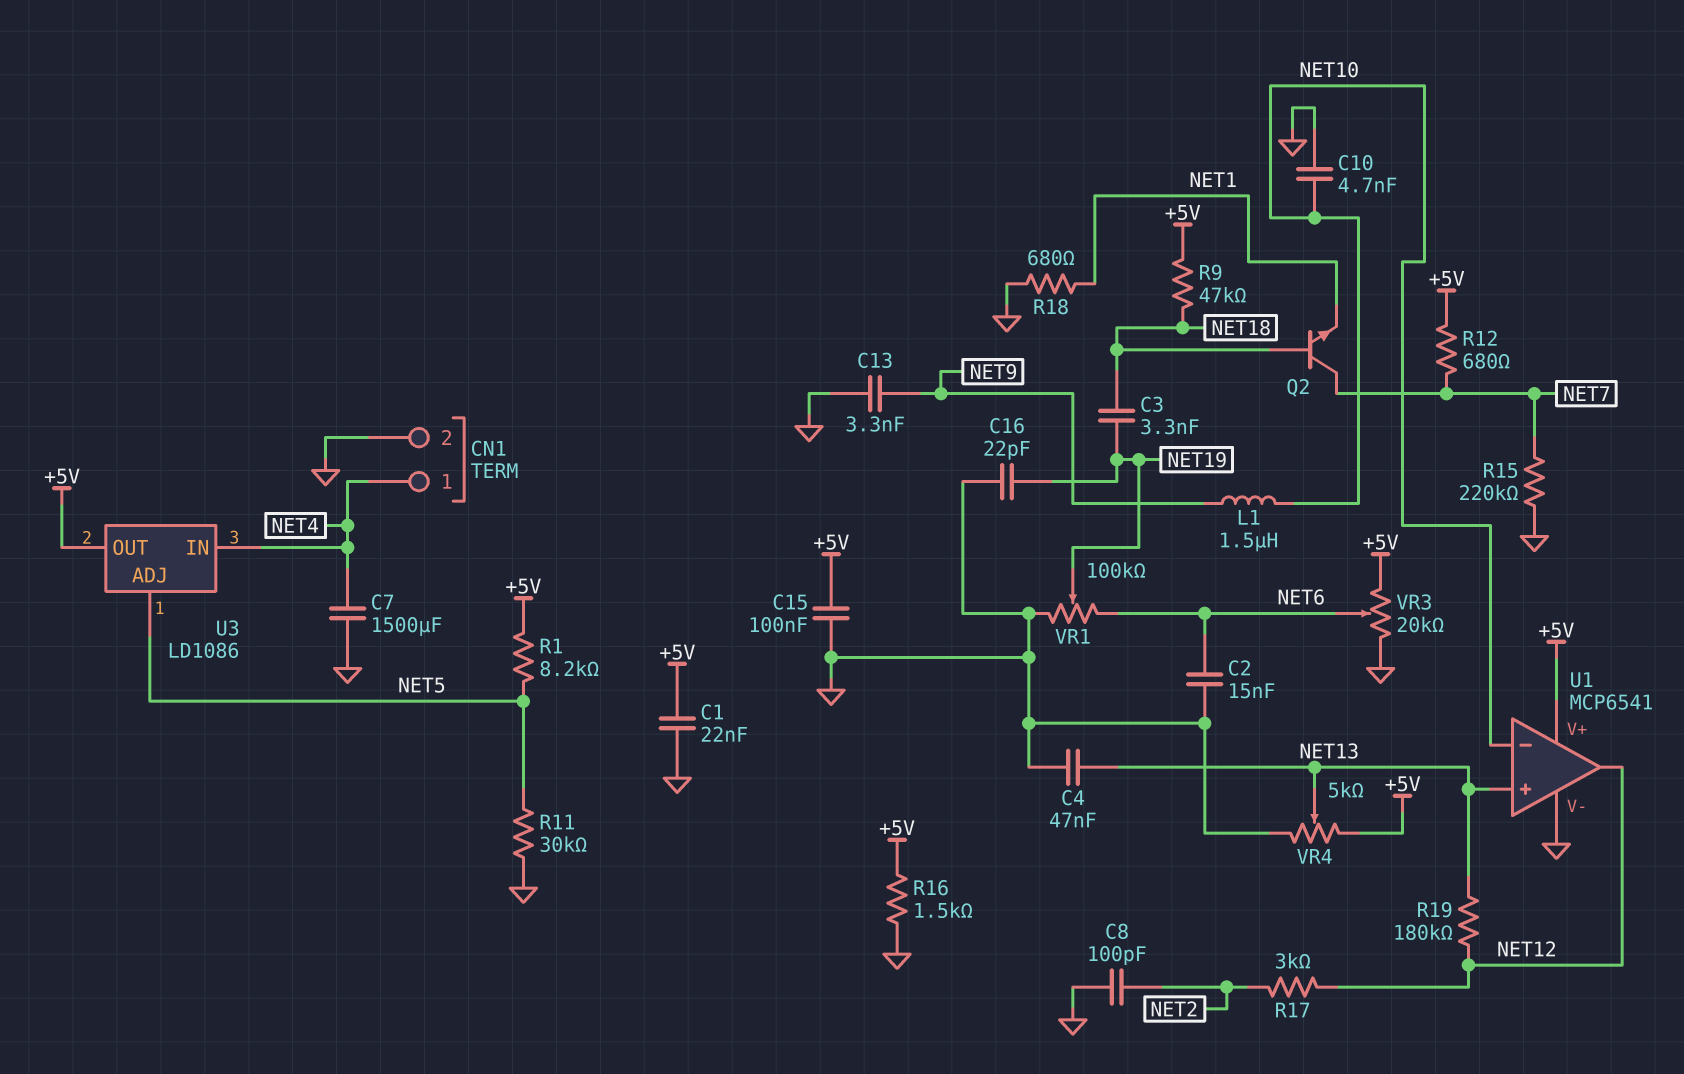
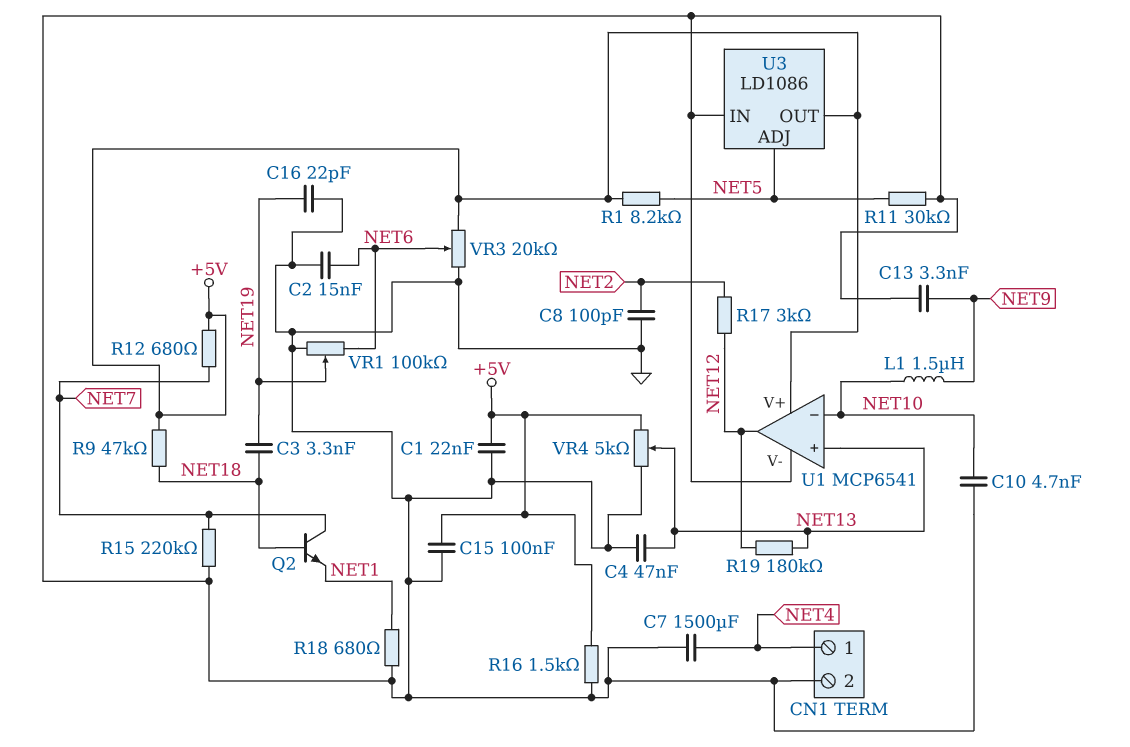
U3 pin IN: NET4 -> GND

